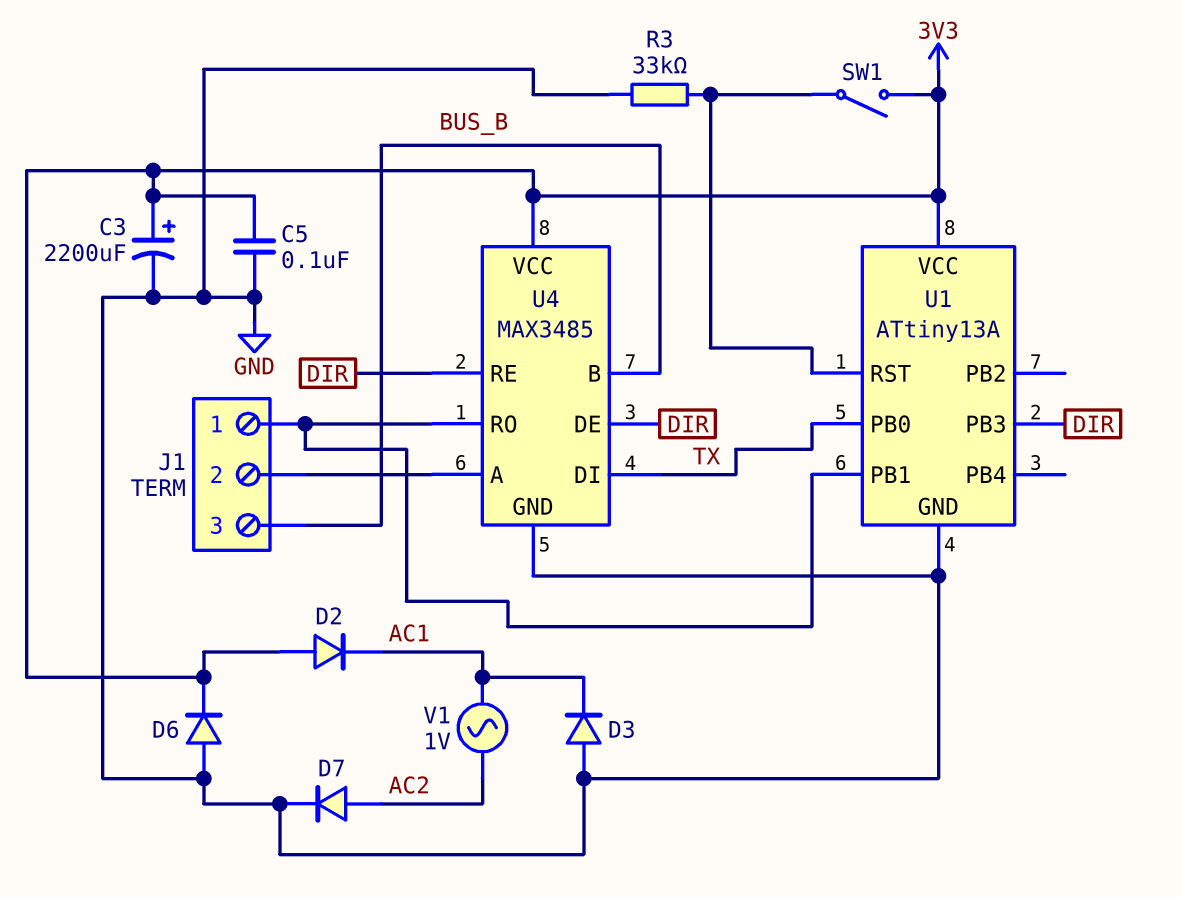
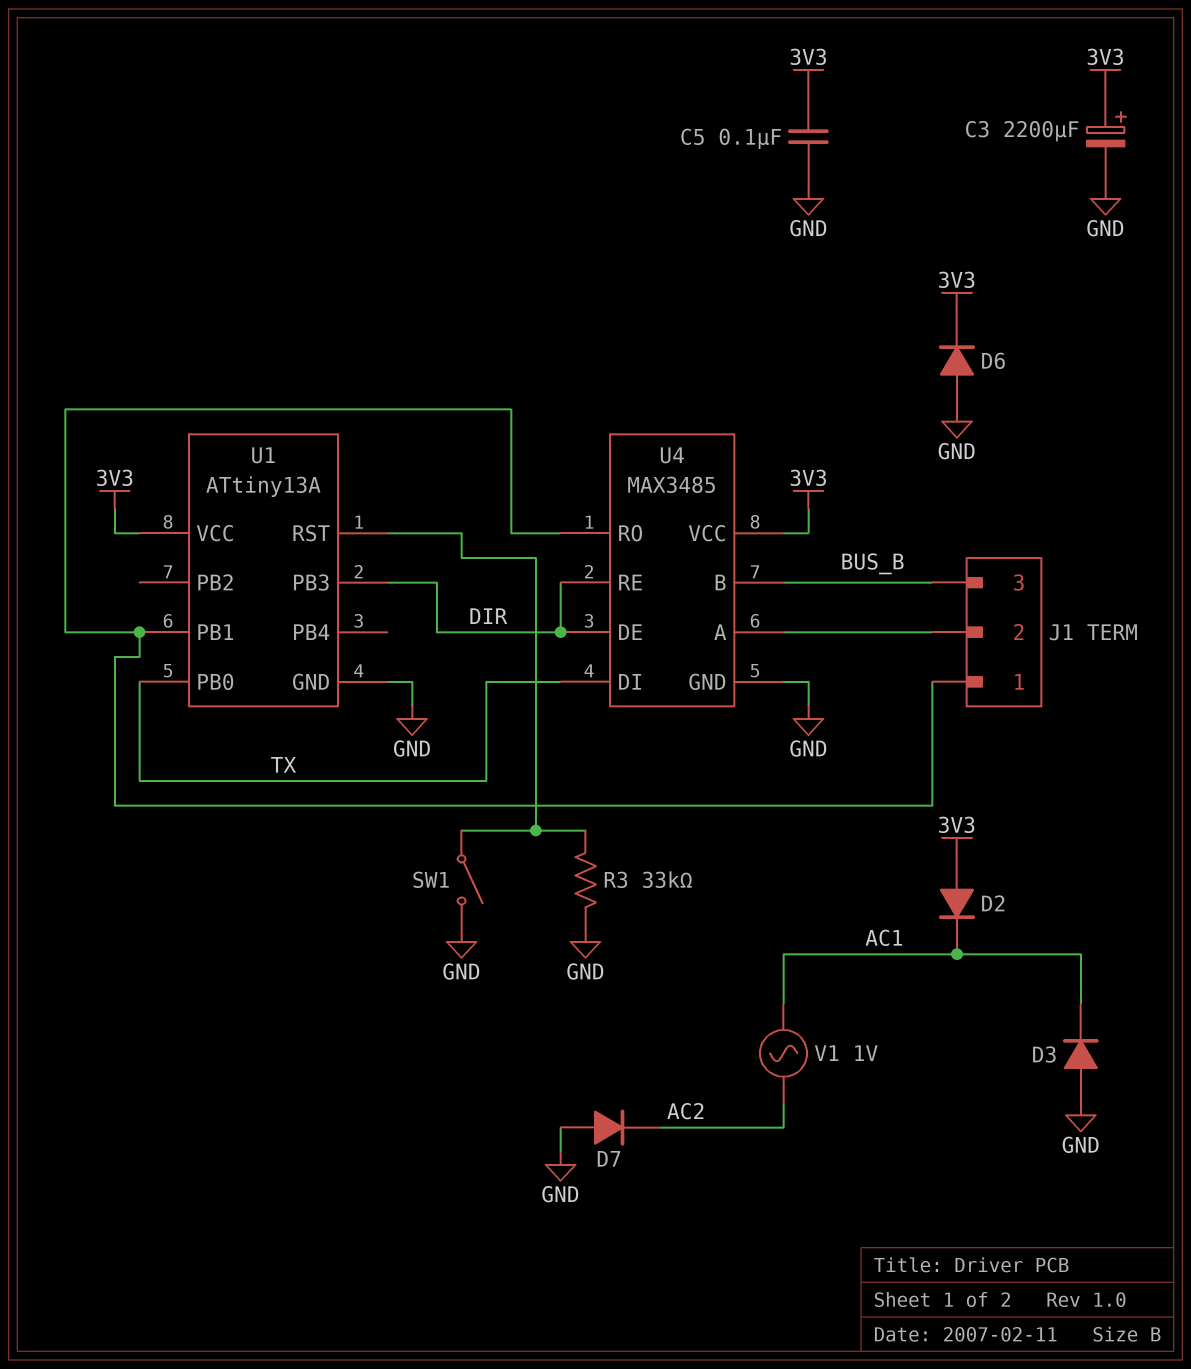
D7: diode (A AC2, K GND) -> diode (A GND, K AC2)
SW1: switch (3V3, U1/RST) -> switch (GND, U1/RST)

